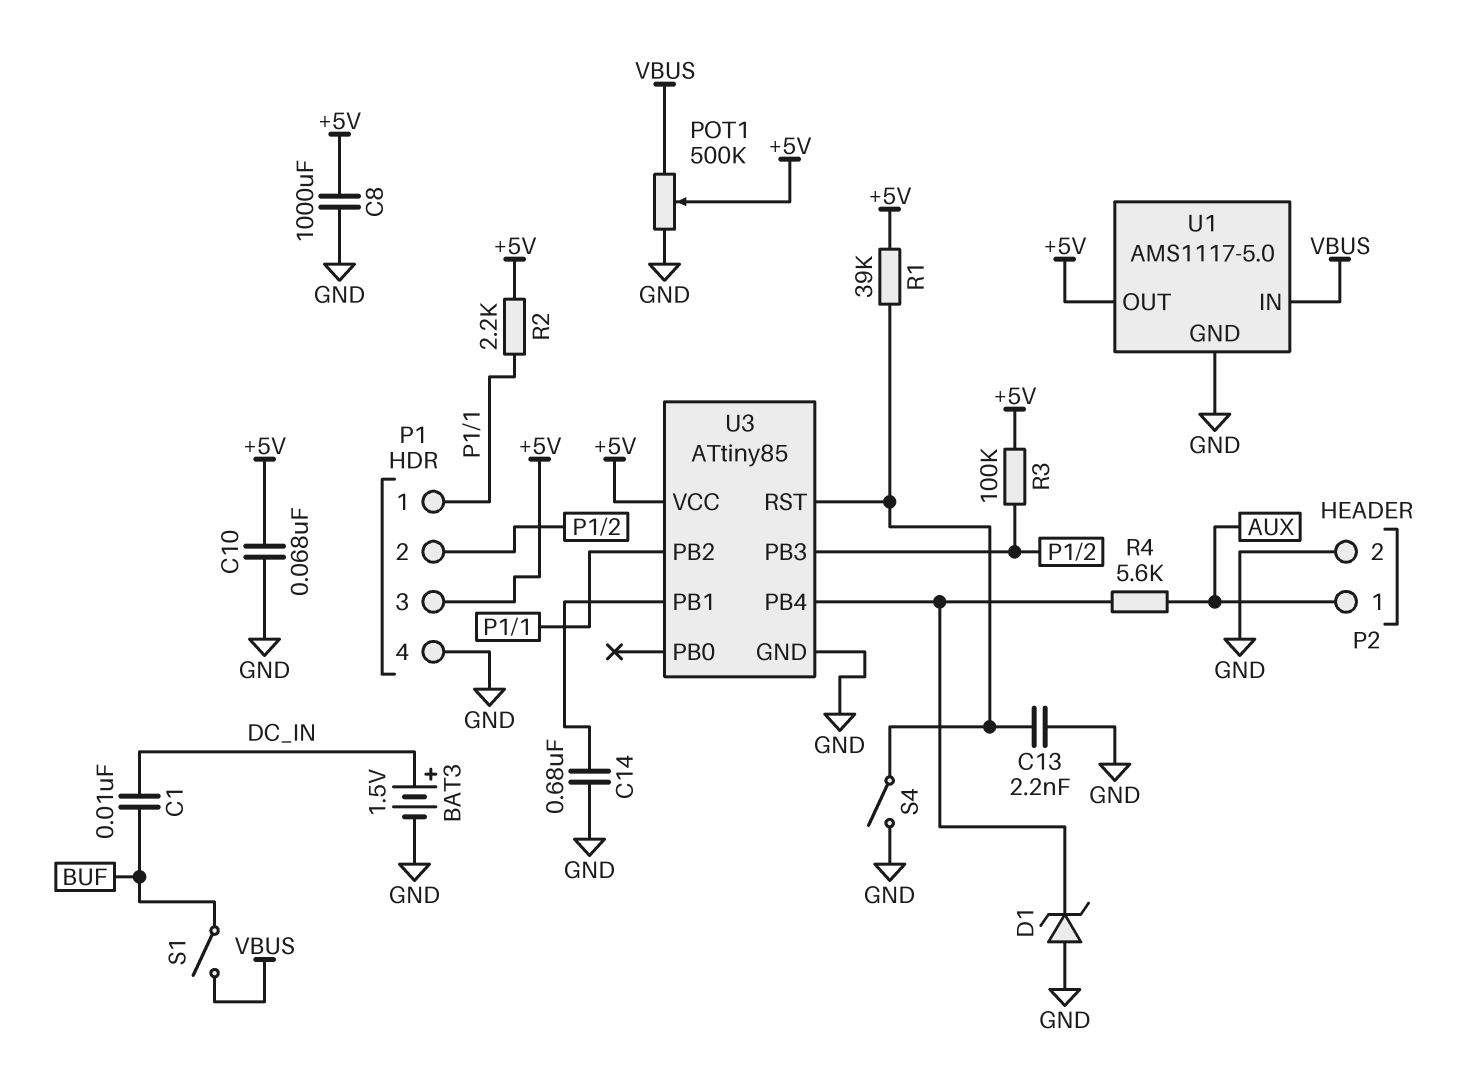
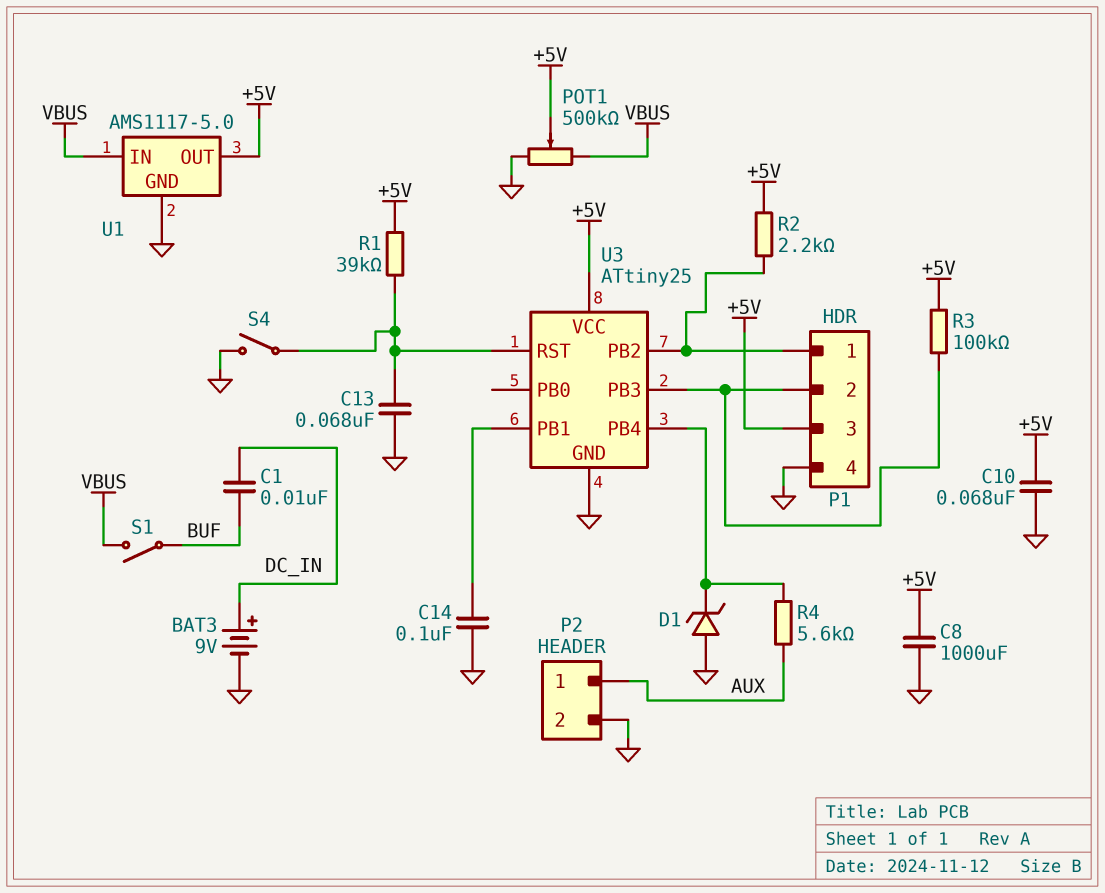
BAT3: 1.5V (plus DC_IN, minus GND) -> 9V (plus DC_IN, minus GND)
C13: 2.2nF (GND, U3/RST) -> 68nF (GND, U3/RST)
C14: 680nF (GND, U3/PB1) -> 100nF (GND, U3/PB1)
U3: ATtiny85 -> ATtiny25

